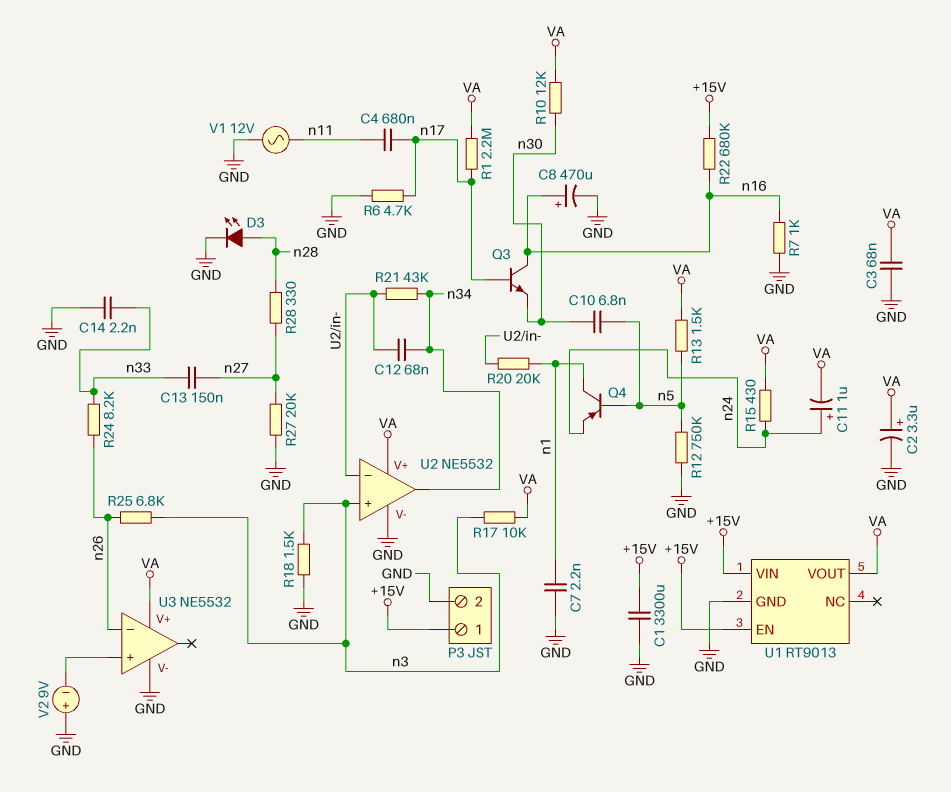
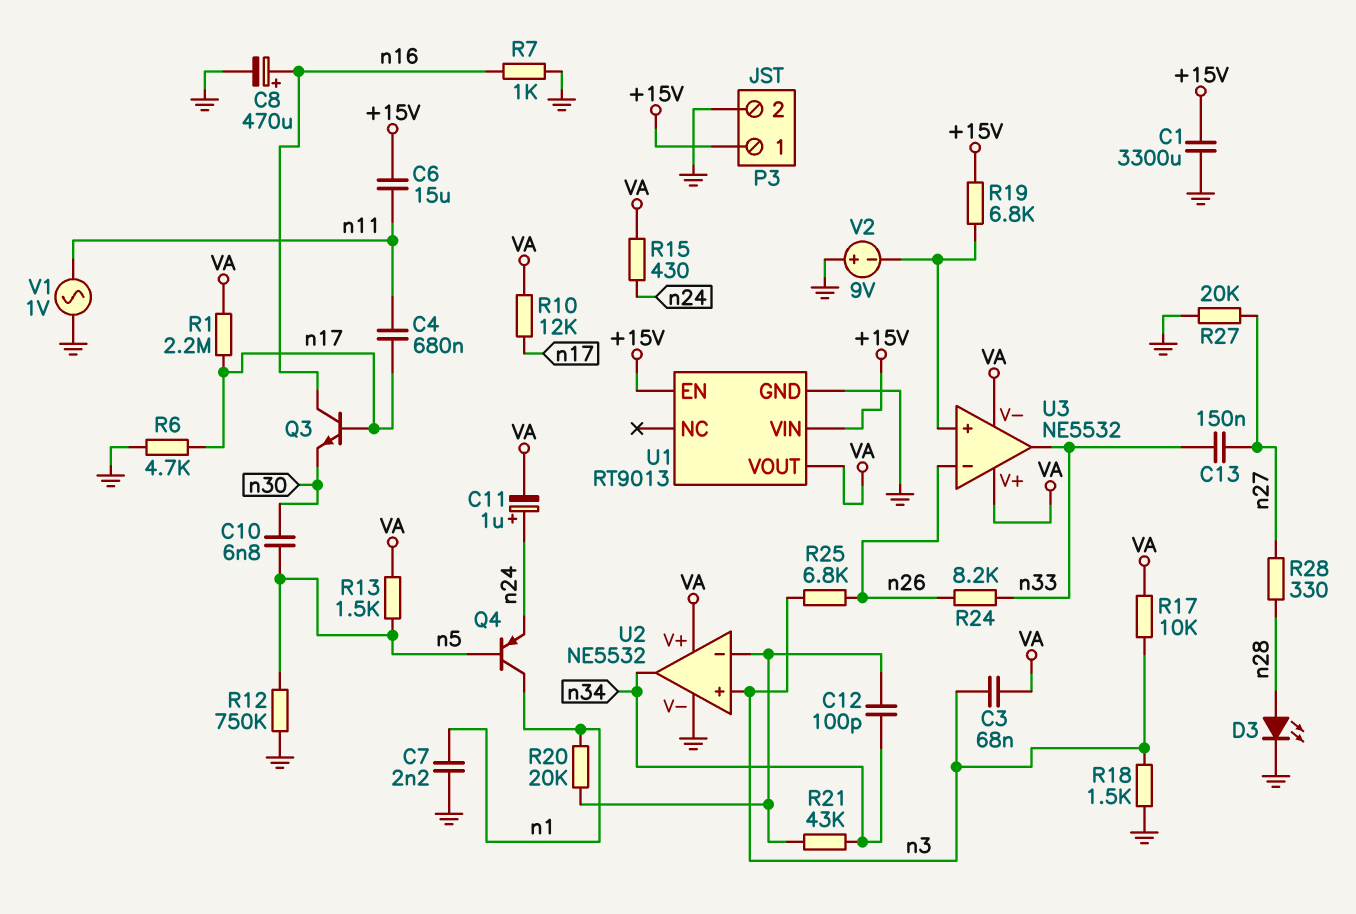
C2: 3.3uF (plus VA, minus GND) -> none
C3: 68nF (GND, VA) -> 68nF (VA, n3)
C6: none -> 15uF (+15V, n11)
C12: 68nF (U2/in-, n34) -> 100pF (U2/in-, n34)
C14: 2.2nF (GND, n33) -> none
R10: 12k (VA, n30) -> 12k (VA, n17)
R19: none -> 6.8k (+15V, U3/in+)
R22: 680k (+15V, n16) -> none
U3 pin V-: GND -> VA
U3 pin out: none -> n33
V1: AC 12V (GND, n11) -> AC 1V (GND, n11)

